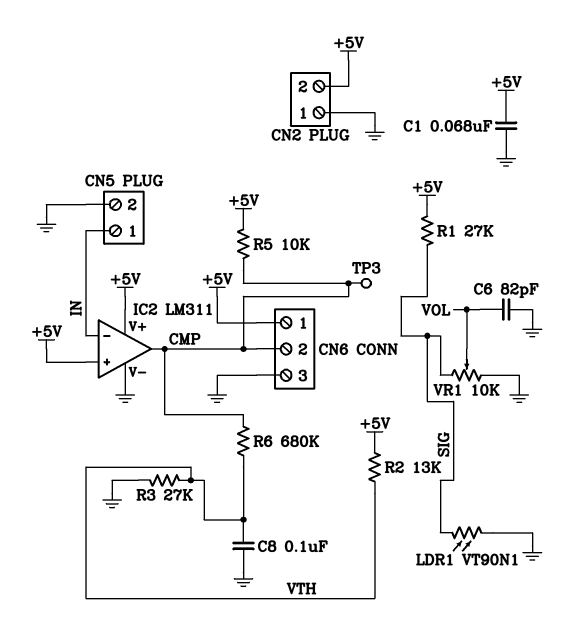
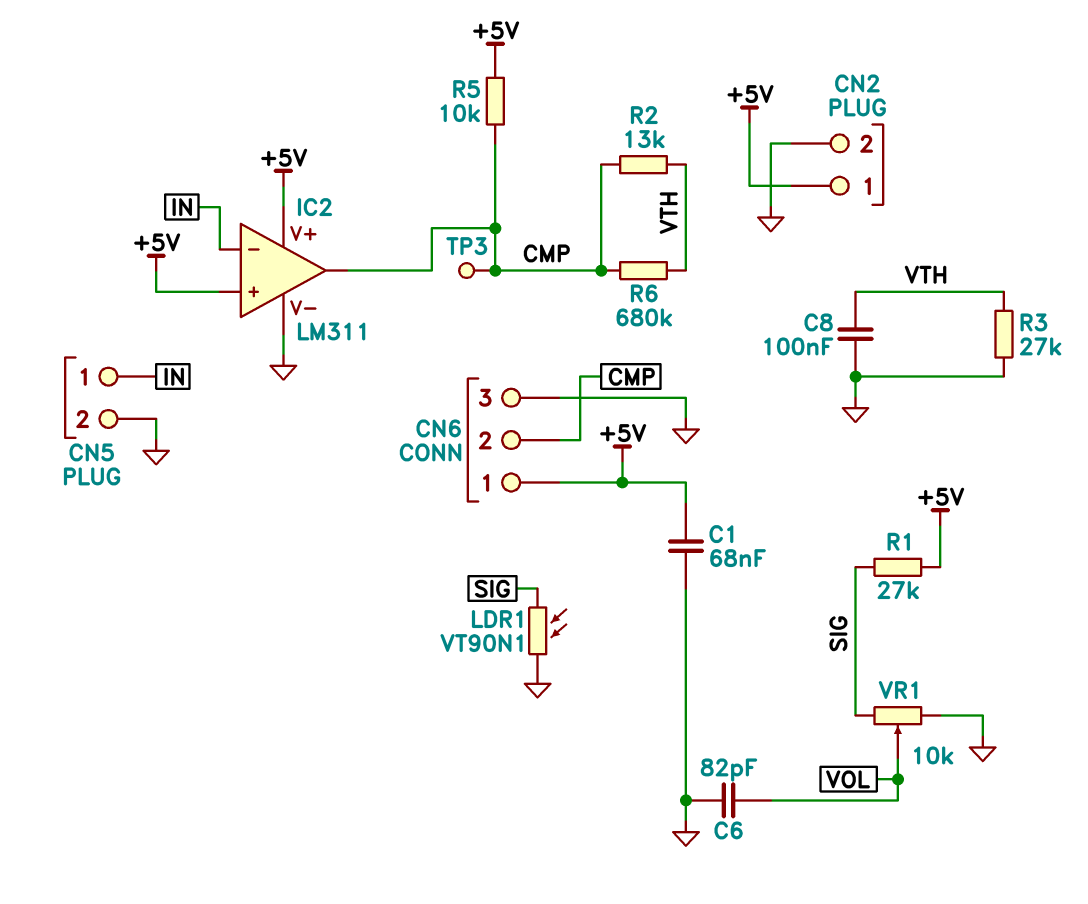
CN2 pin 1: GND -> +5V
CN2 pin 2: +5V -> GND
R2: 13k (+5V, VTH) -> 13k (CMP, VTH)

